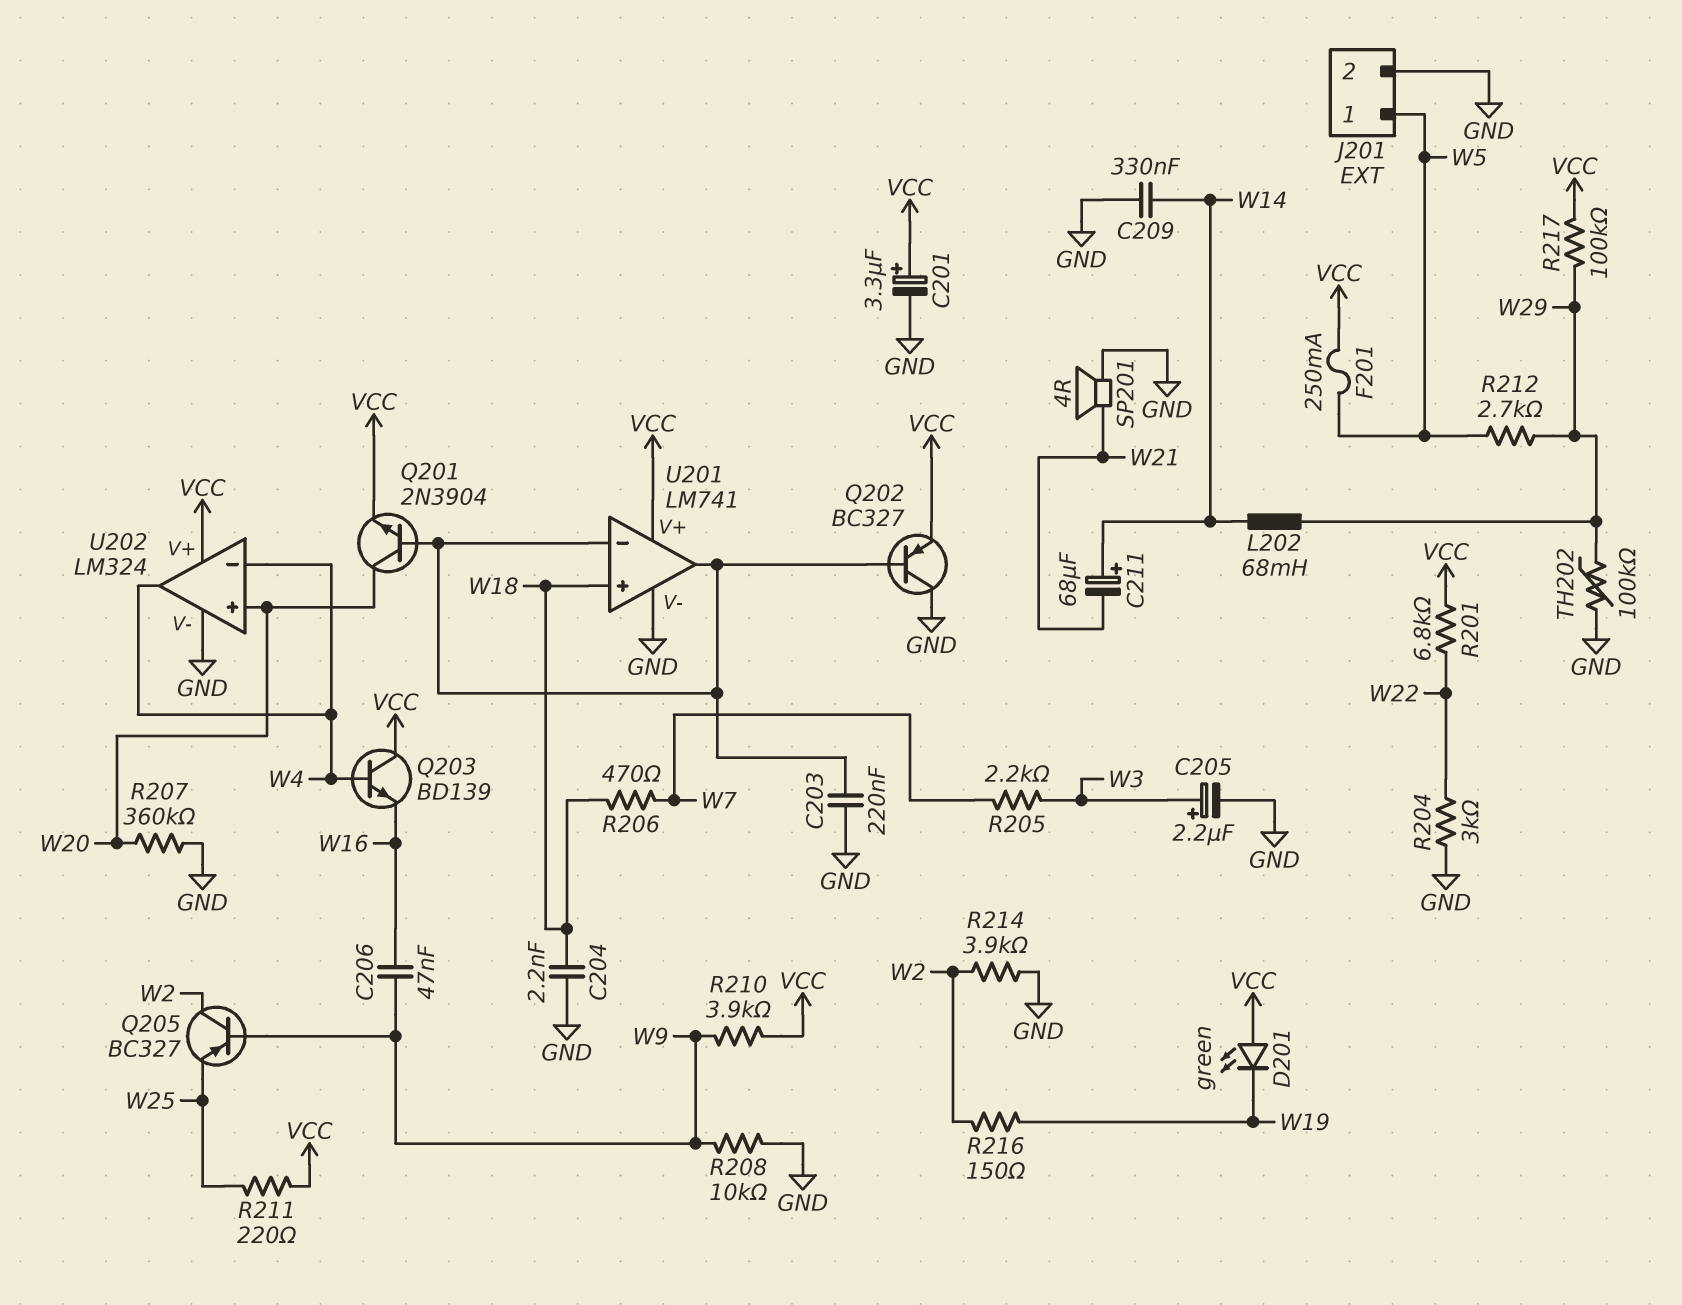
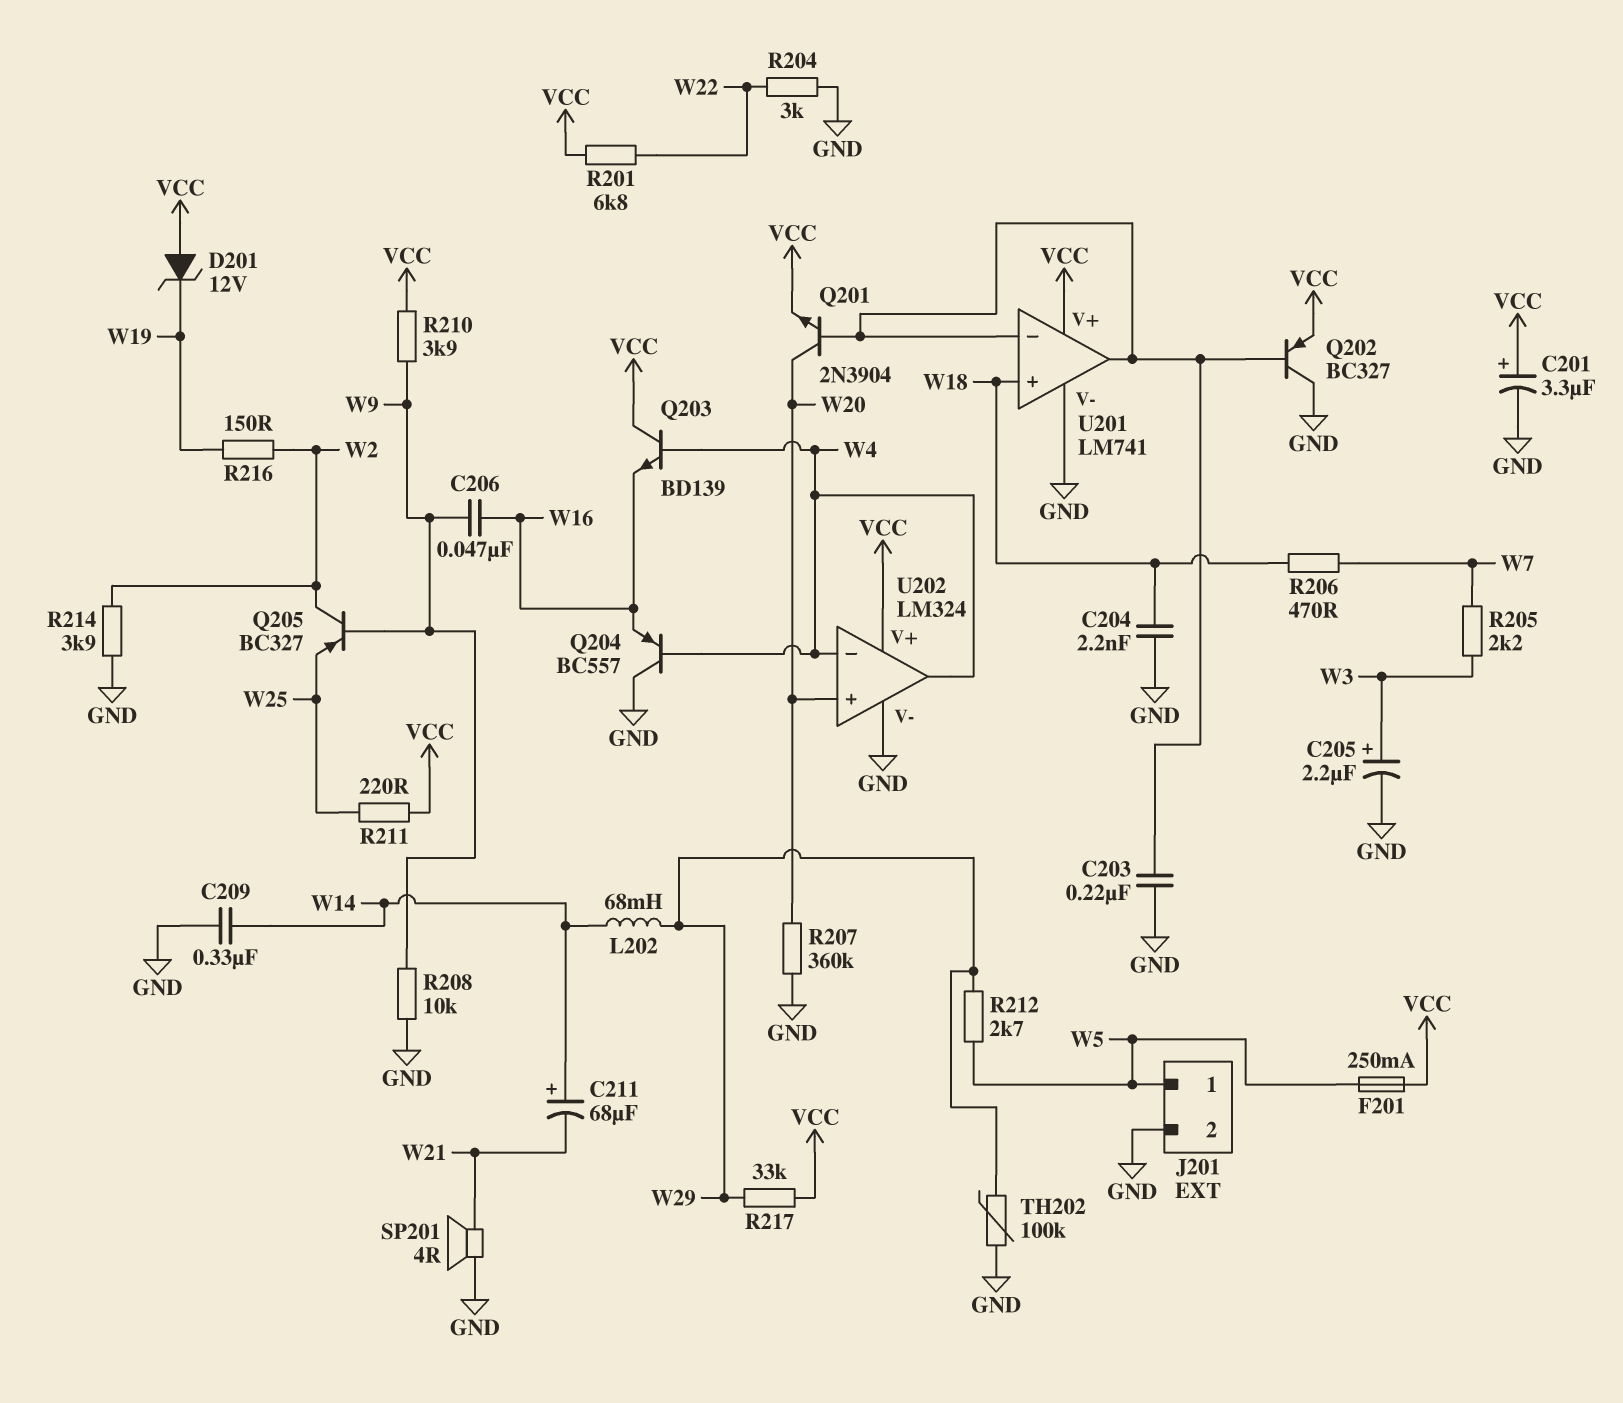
D201: LED green (A VCC, K W19) -> zener 12V (A VCC, K W19)
Q204: none -> PNP BC557 (B W4, C GND, E W16)
R217: 100k (VCC, W29) -> 33k (VCC, W29)

